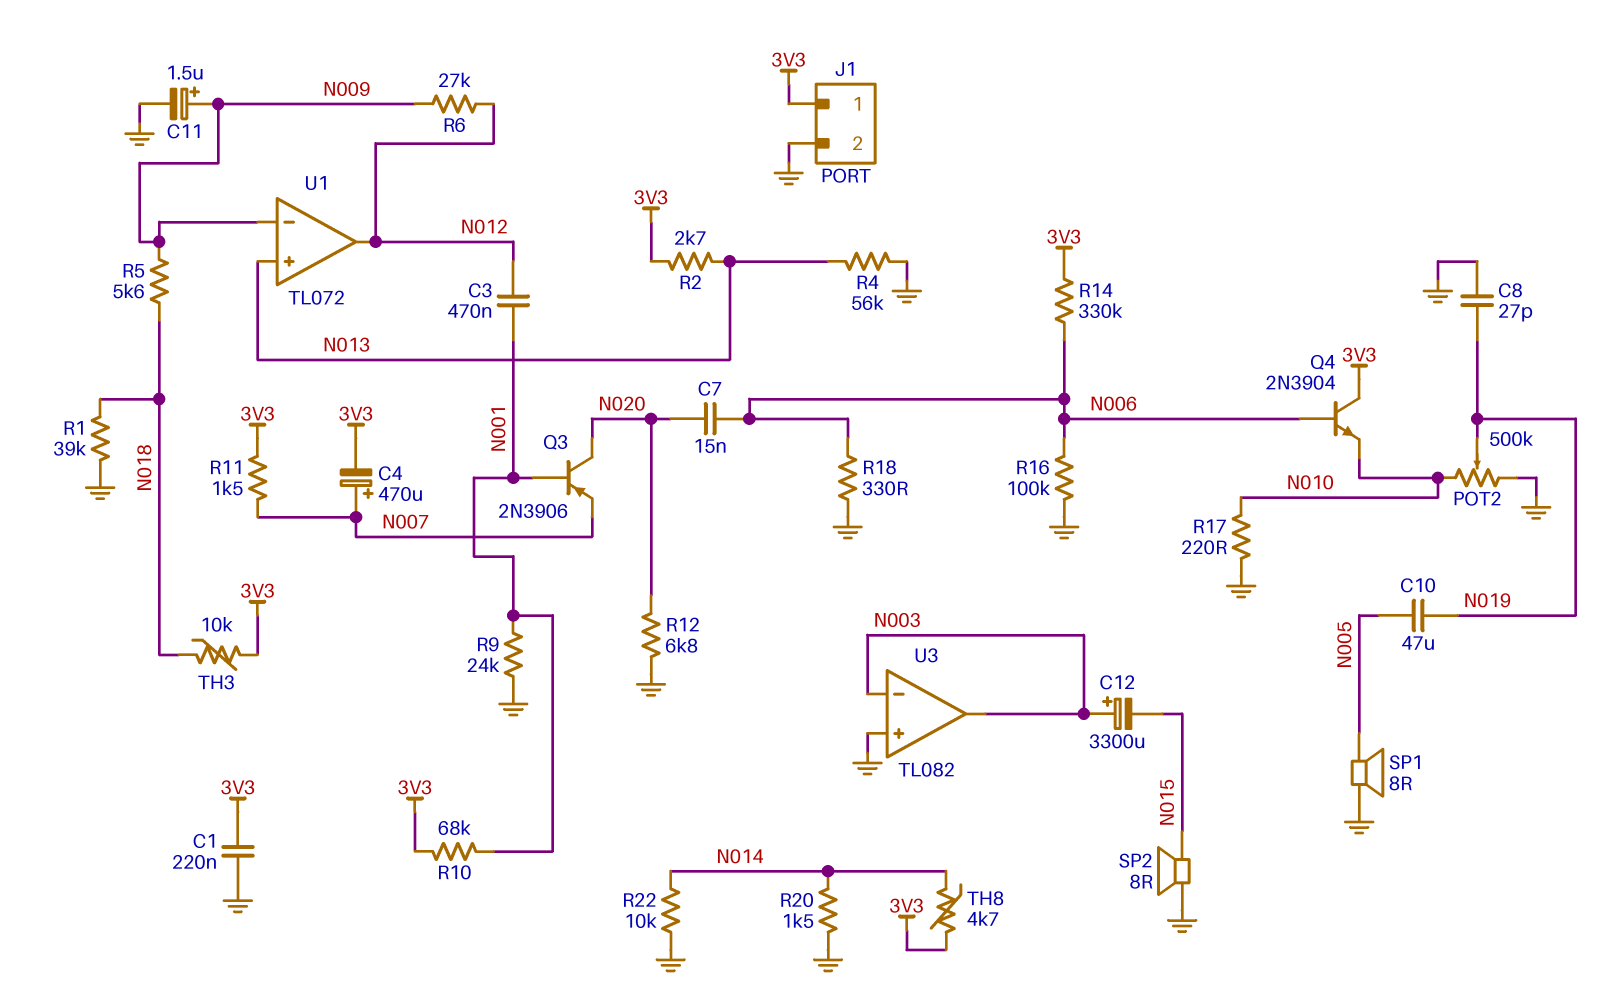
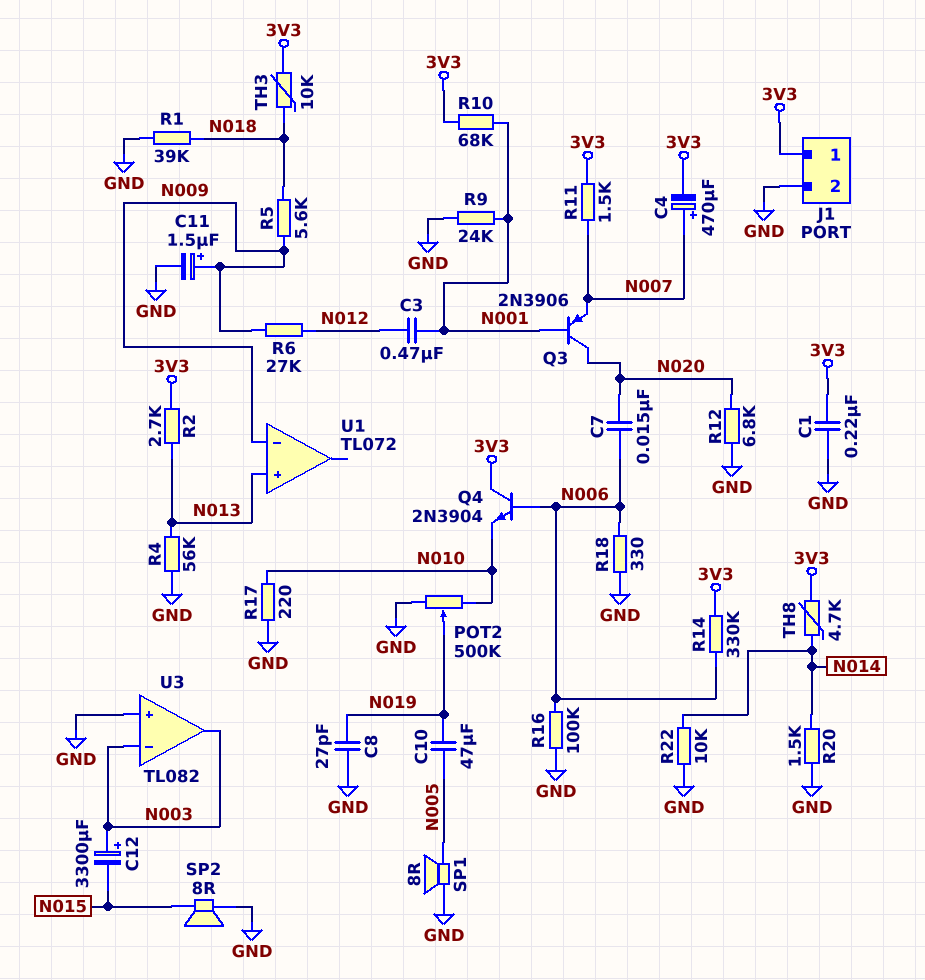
U1 pin out: N012 -> none

